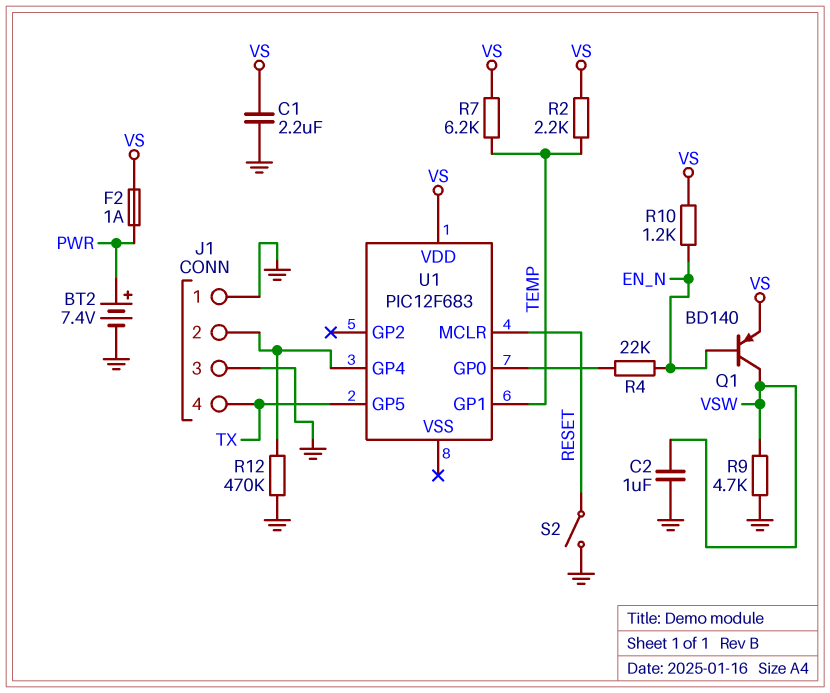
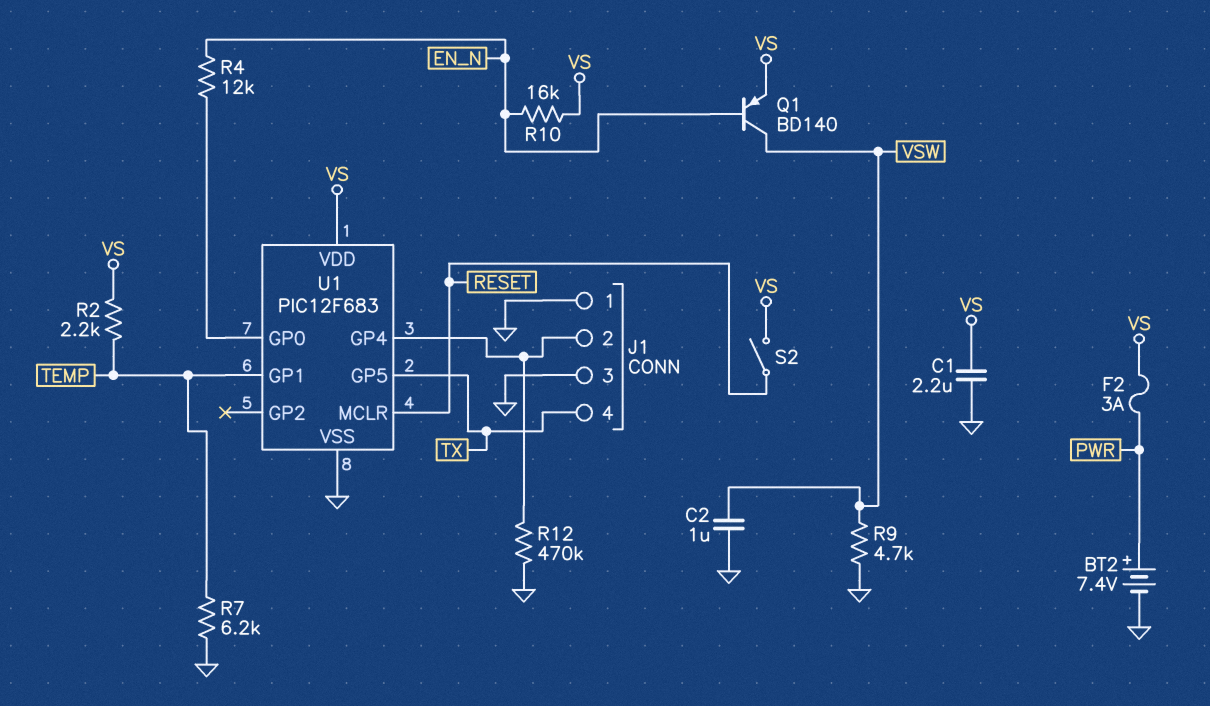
F2: 1A (PWR, VS) -> 3A (PWR, VS)
R4: 22k (EN_N, U1/GP0) -> 12k (EN_N, U1/GP0)
R7: 6.2k (TEMP, VS) -> 6.2k (GND, TEMP)
R10: 1.2k (EN_N, VS) -> 16k (EN_N, VS)
S2: switch (GND, RESET) -> switch (RESET, VS)
U1 pin VSS: none -> GND

